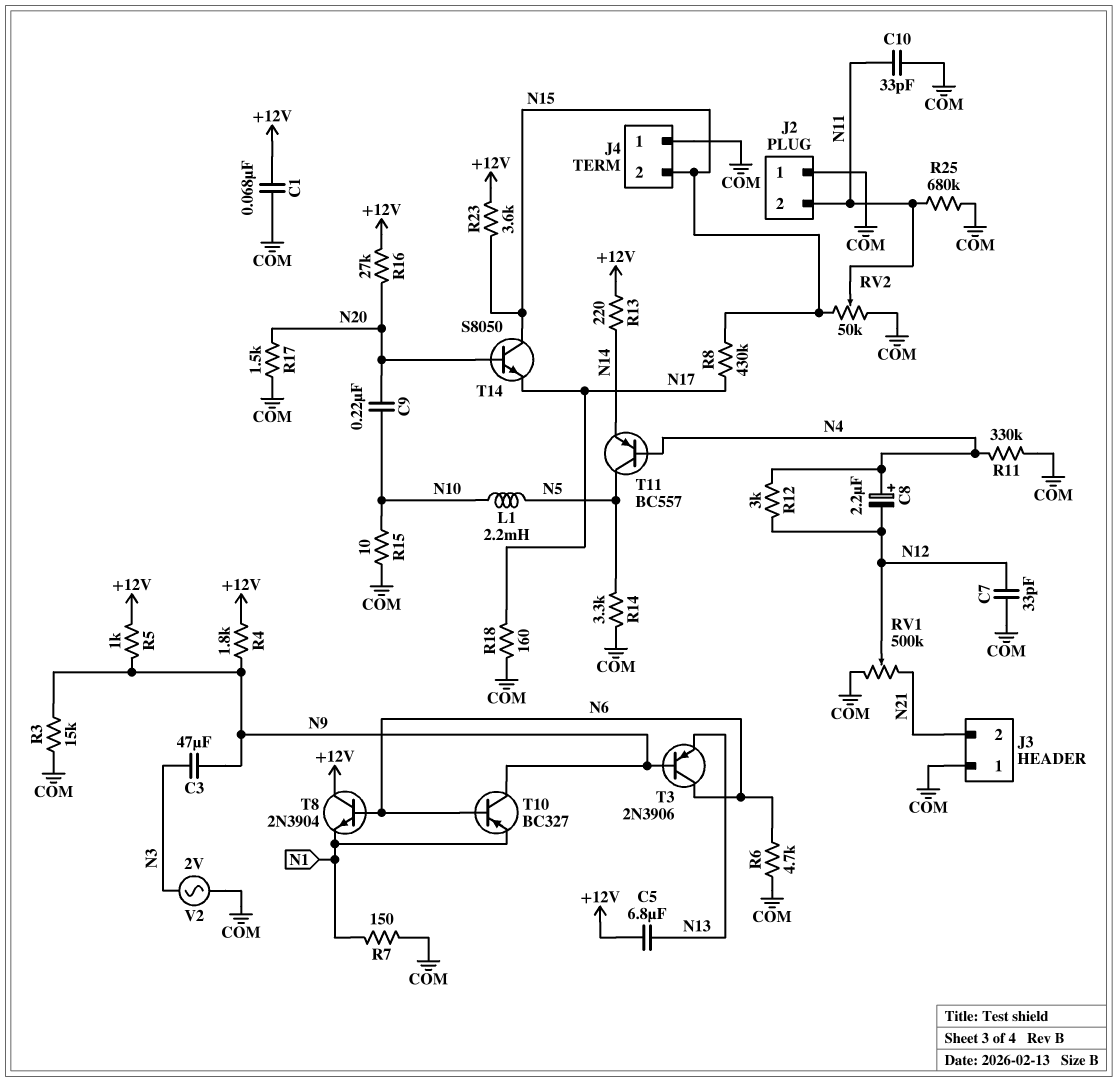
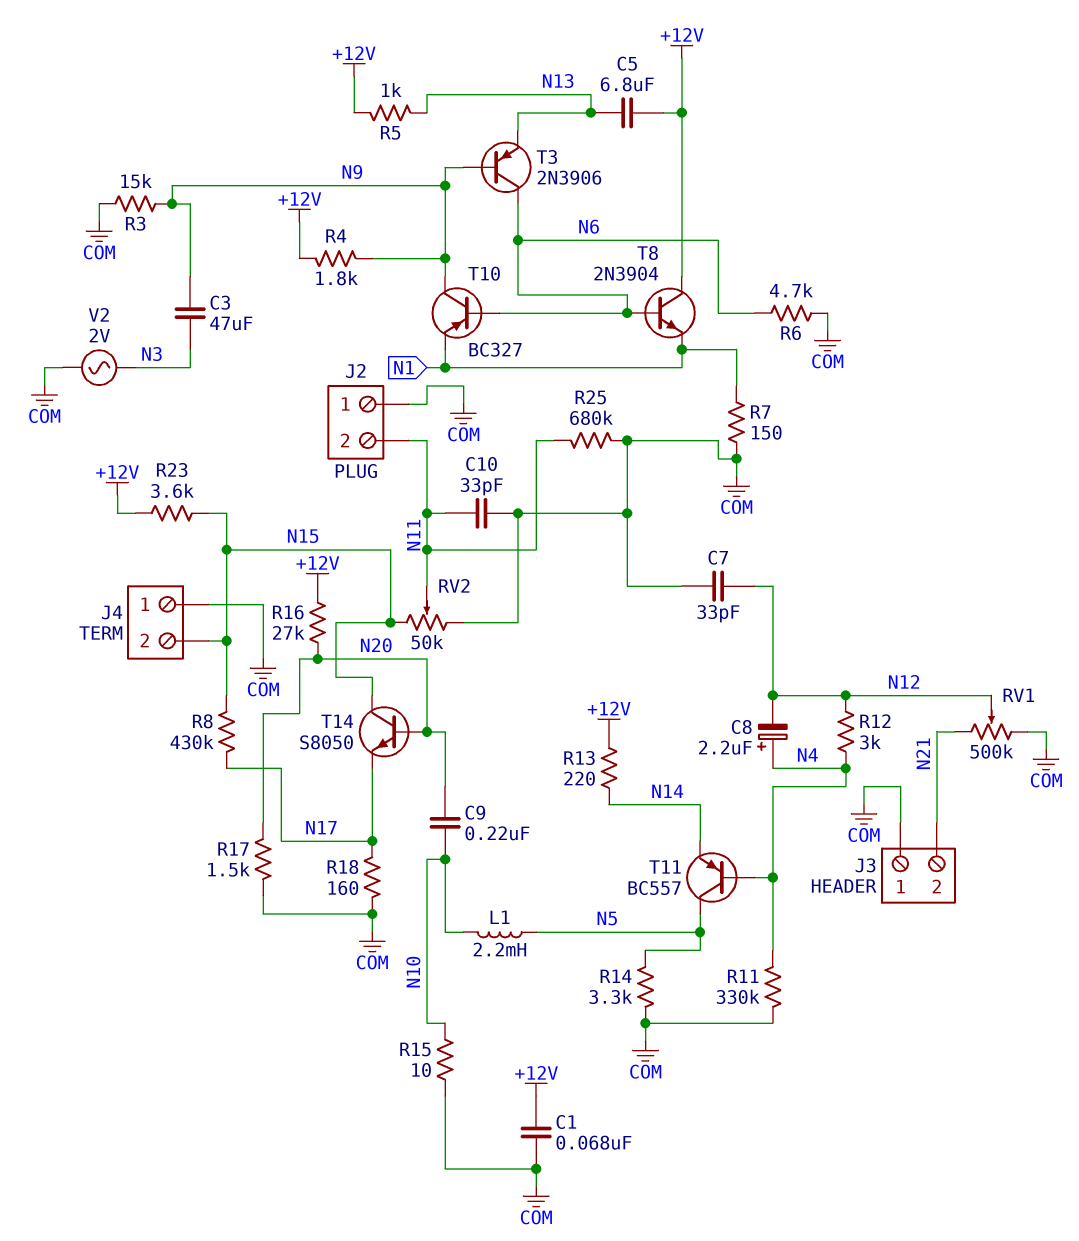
R5: 1k (+12V, N9) -> 1k (+12V, N13)

